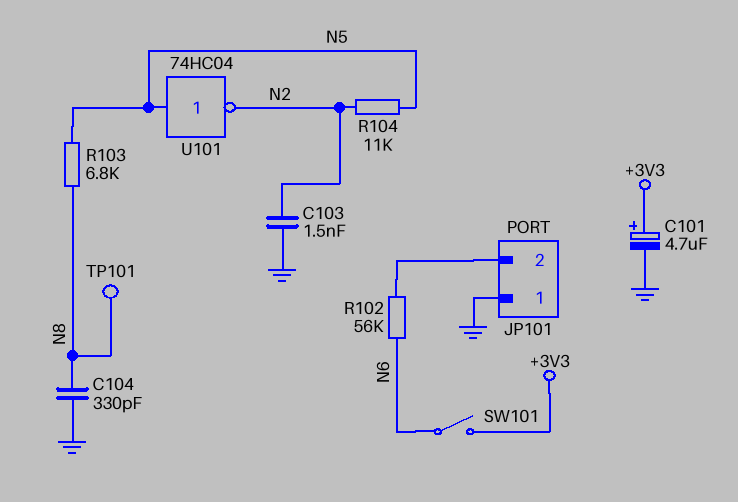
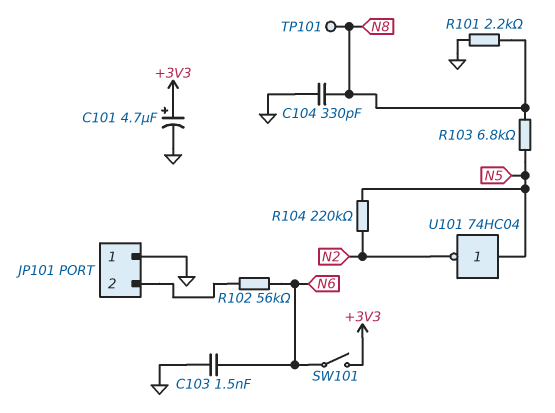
C103: 1.5nF (GND, N2) -> 1.5nF (GND, N6)
R101: none -> 2.2k (GND, N8)
R104: 11k (N2, N5) -> 220k (N2, N5)

